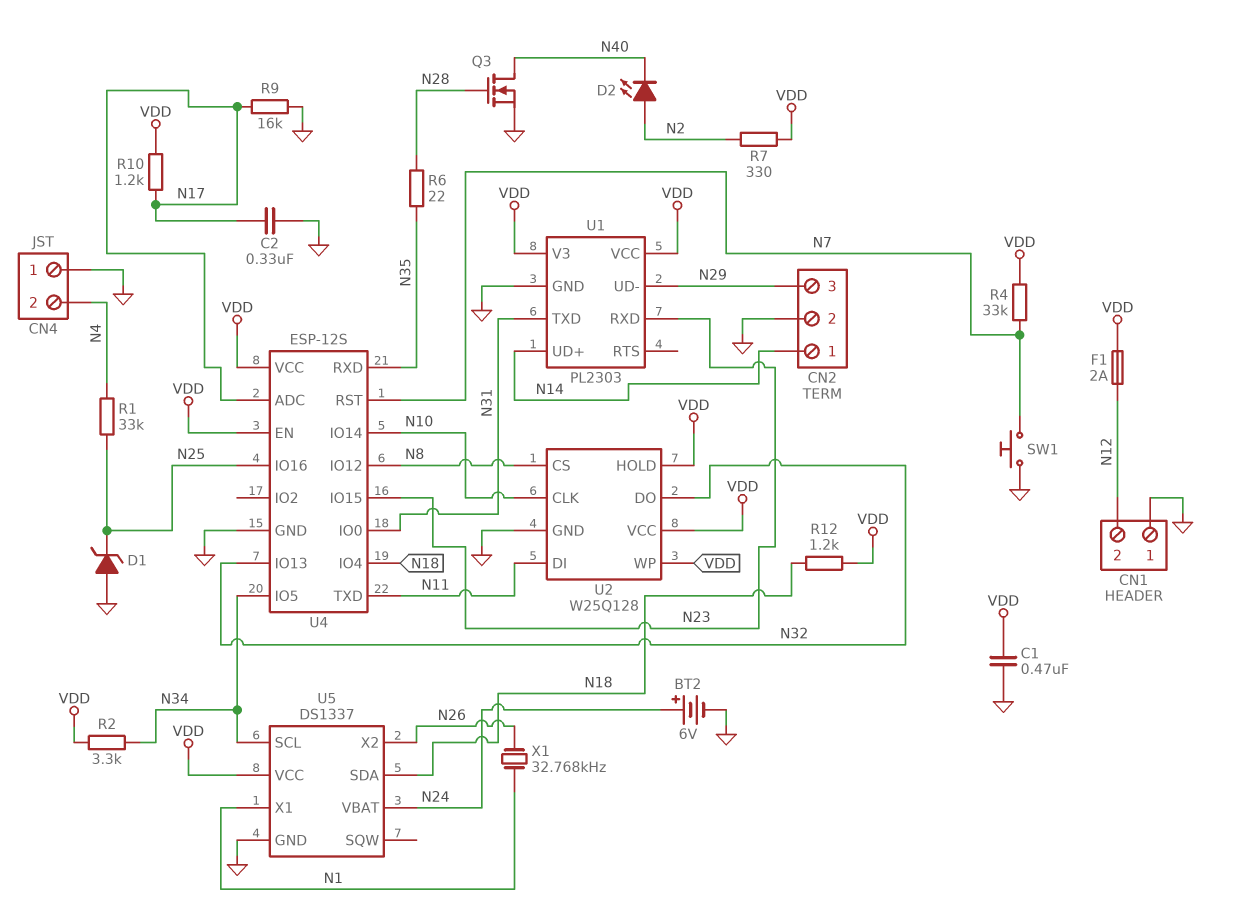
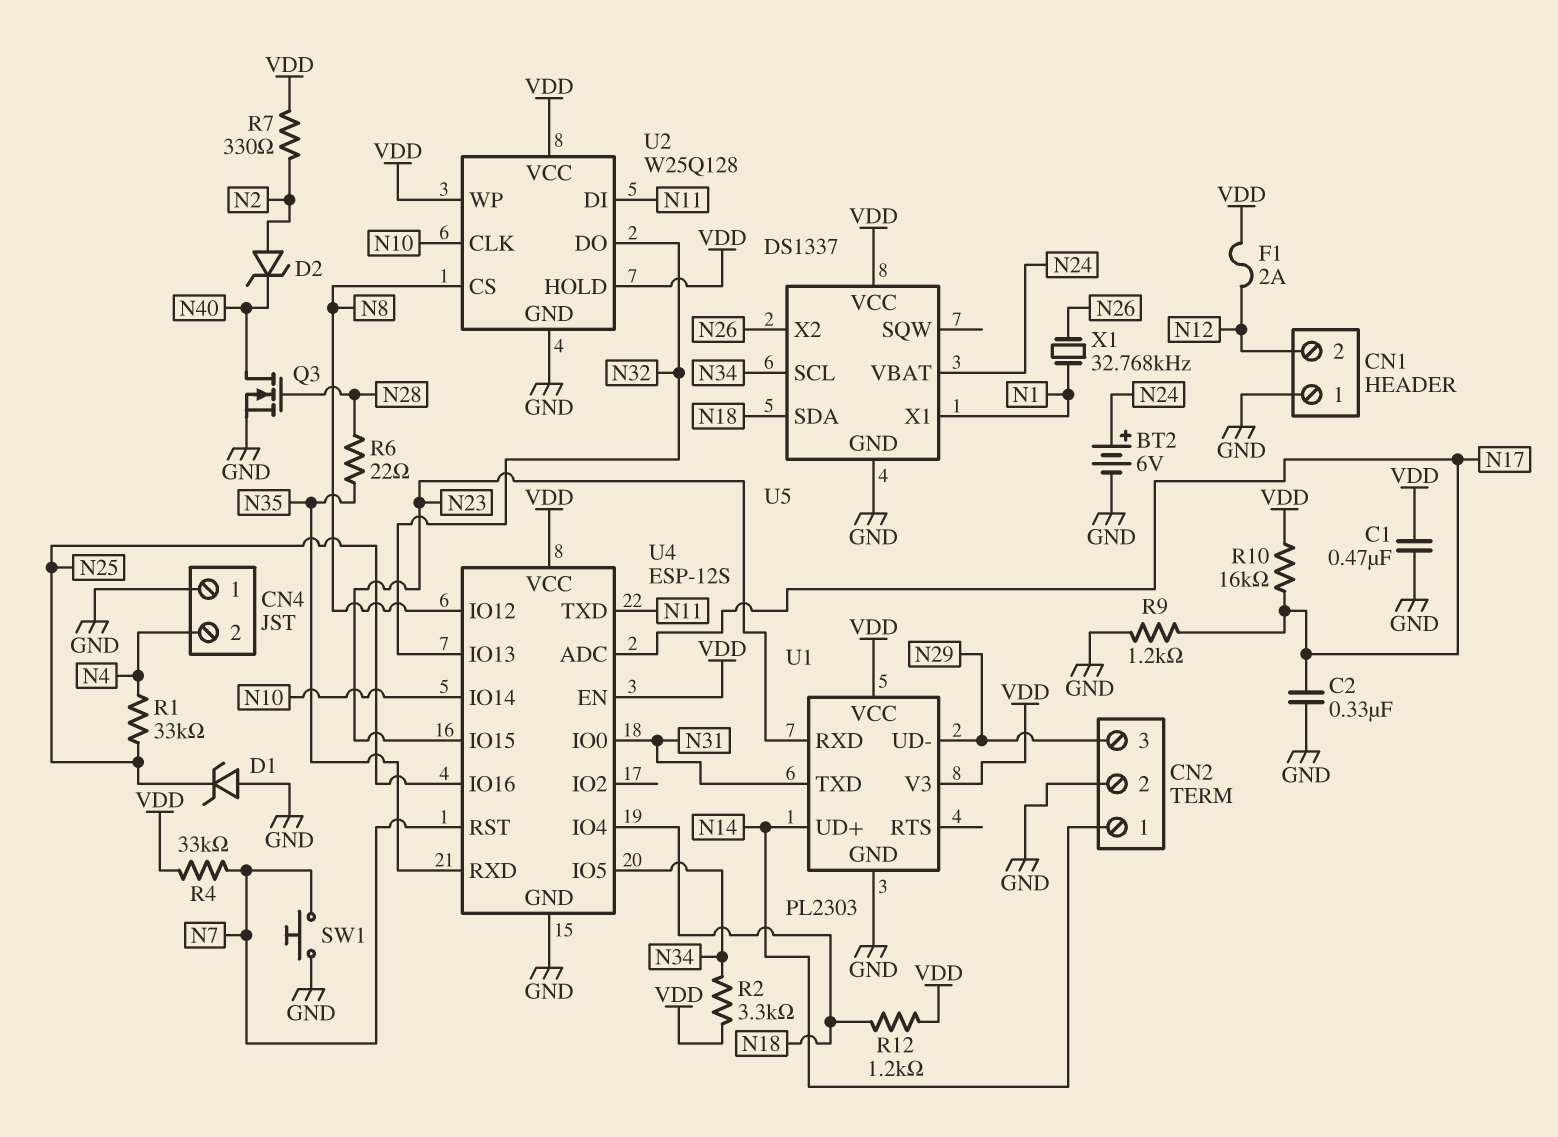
D2: LED (A N2, K N40) -> zener (A N2, K N40)
R9: 16k (GND, N17) -> 1.2k (GND, N17)
R10: 1.2k (N17, VDD) -> 16k (N17, VDD)

